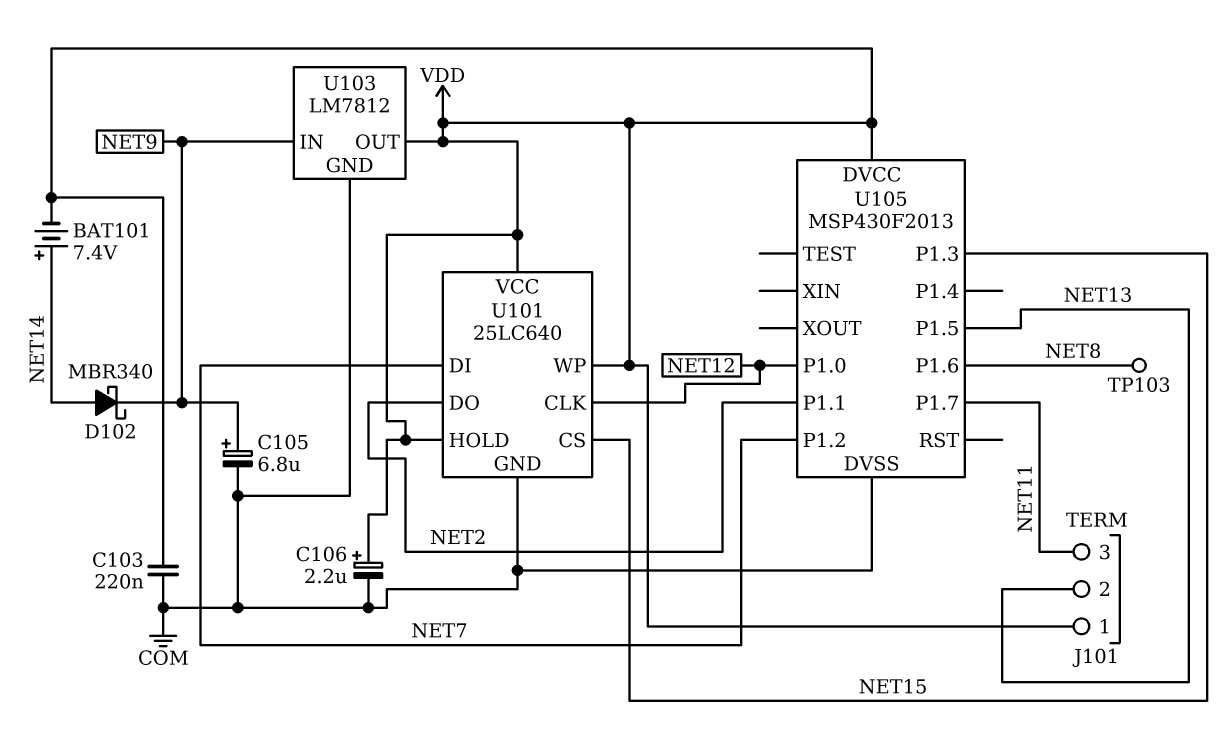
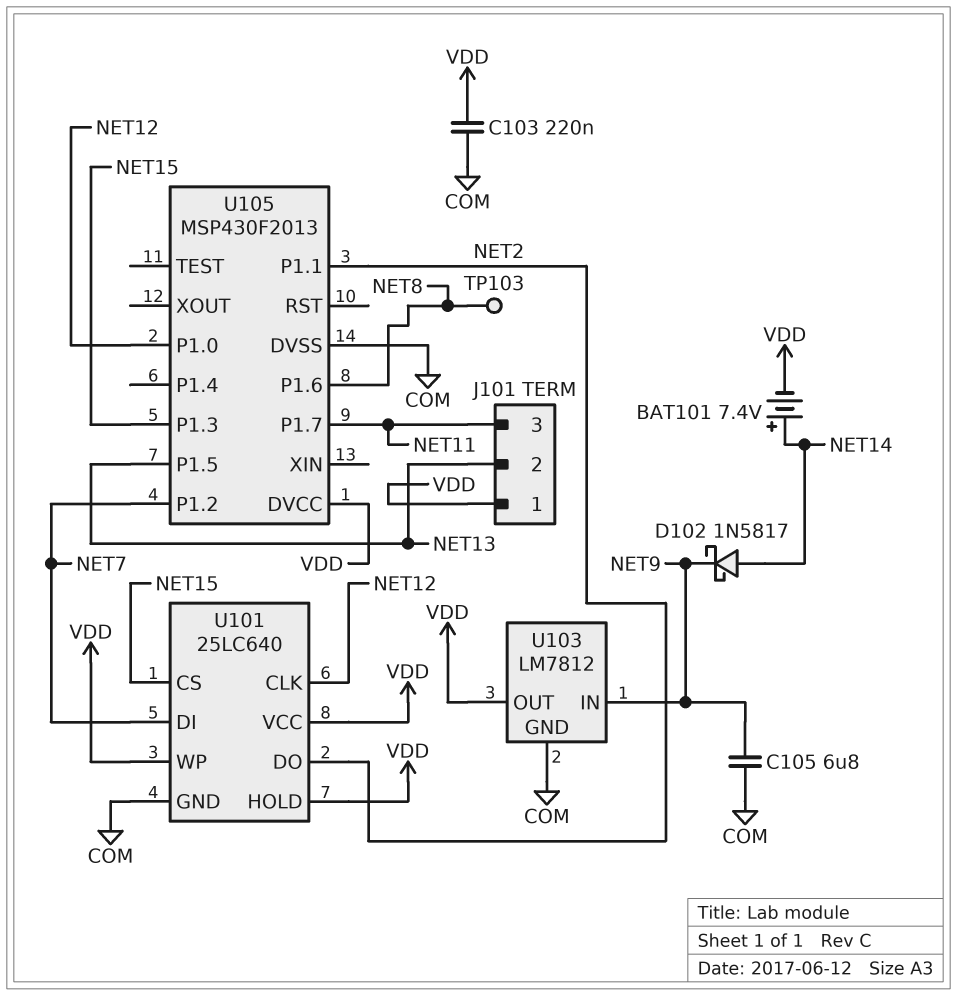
C105: 6.8uF (plus NET9, minus COM) -> 6.8uF (COM, NET9)
C106: 2.2uF (plus VDD, minus COM) -> none
D102: schottky MBR340 (A NET14, K NET9) -> schottky 1N5817 (A NET14, K NET9)

